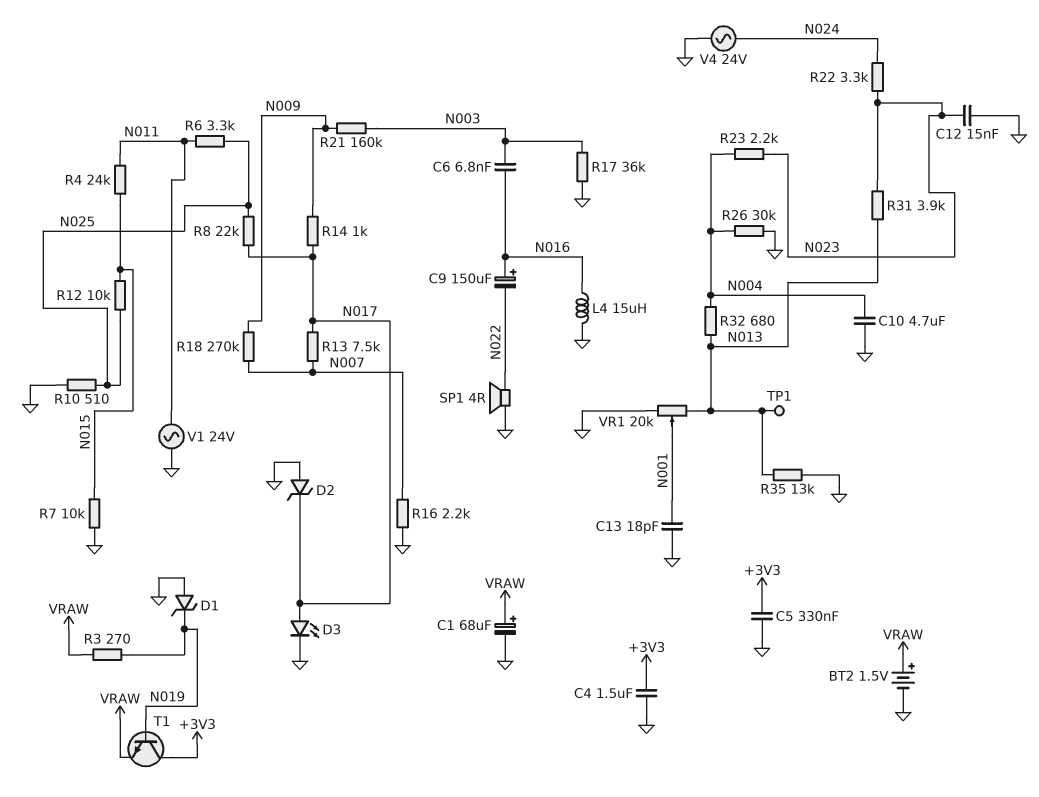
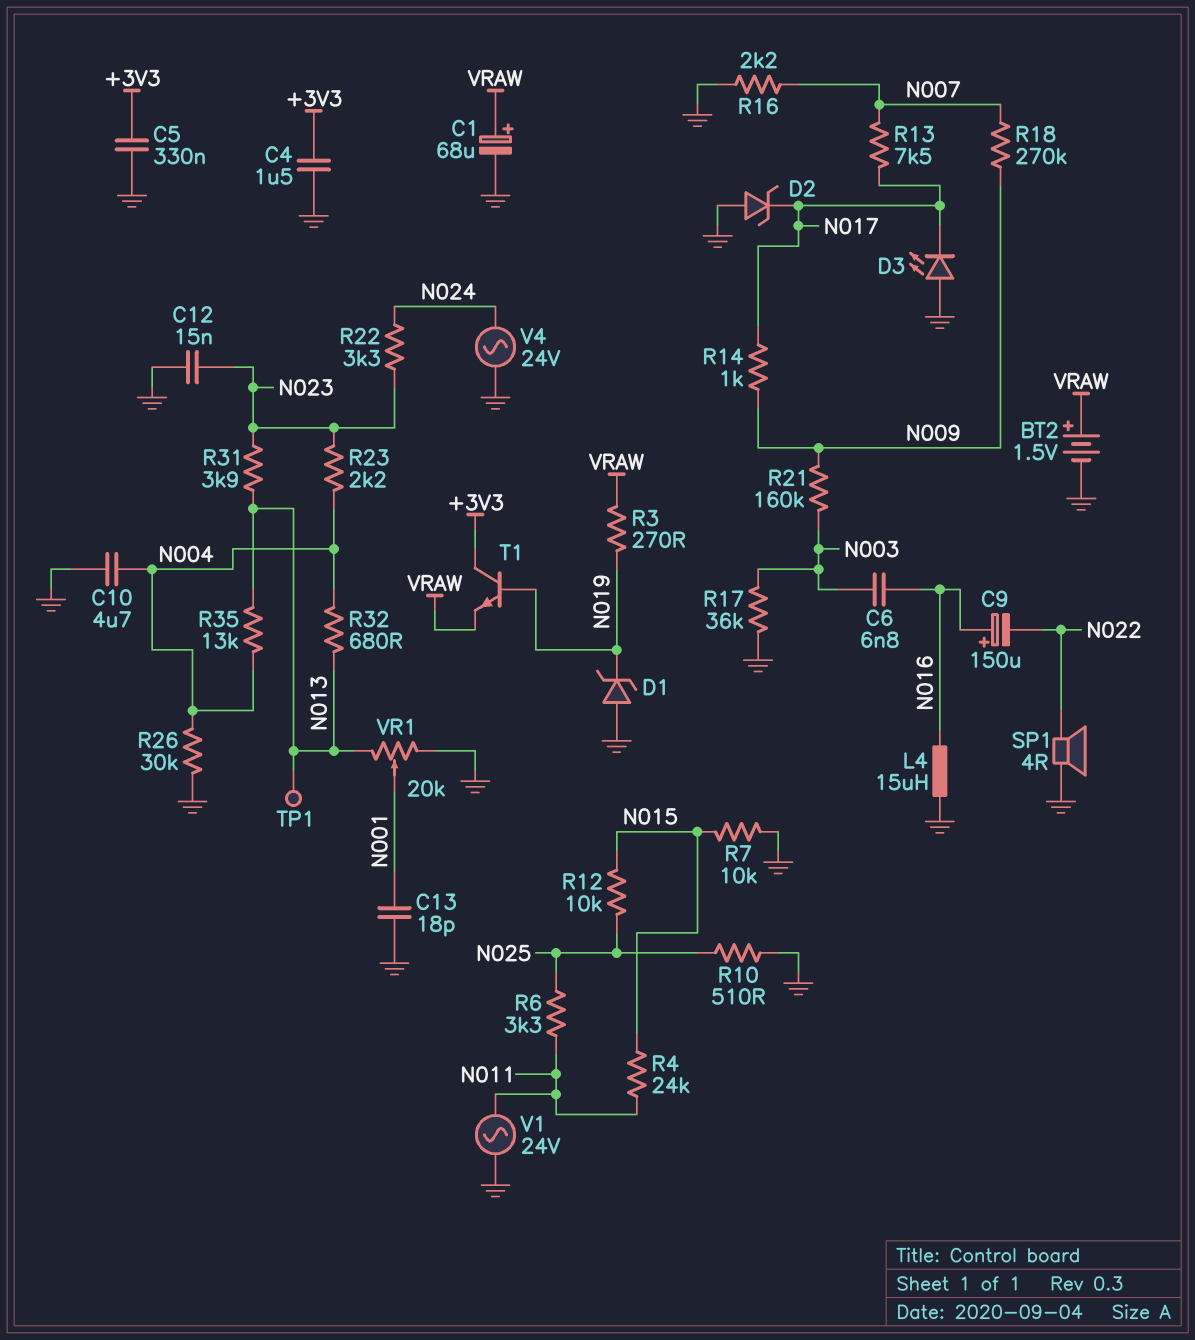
D3: LED (A N017, K GND) -> LED (A GND, K N017)
R8: 22k (N017, N025) -> none
R35: 13k (GND, N013) -> 13k (N004, N013)

